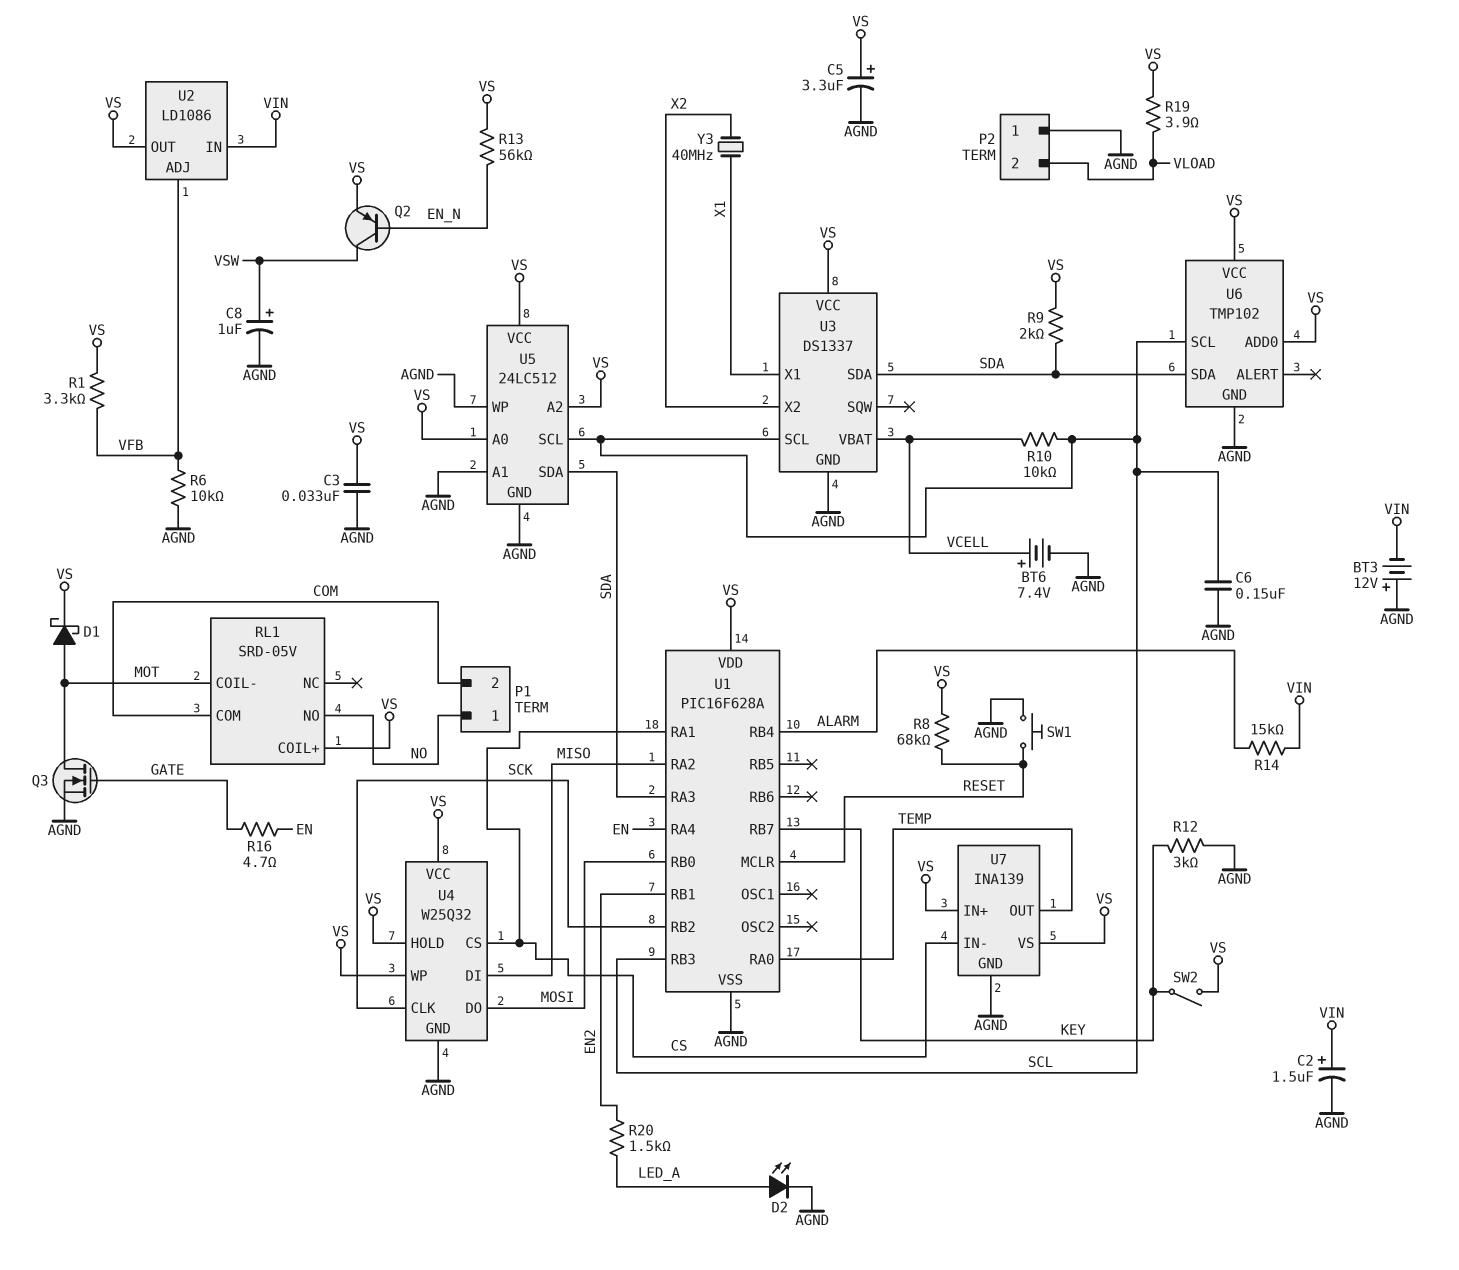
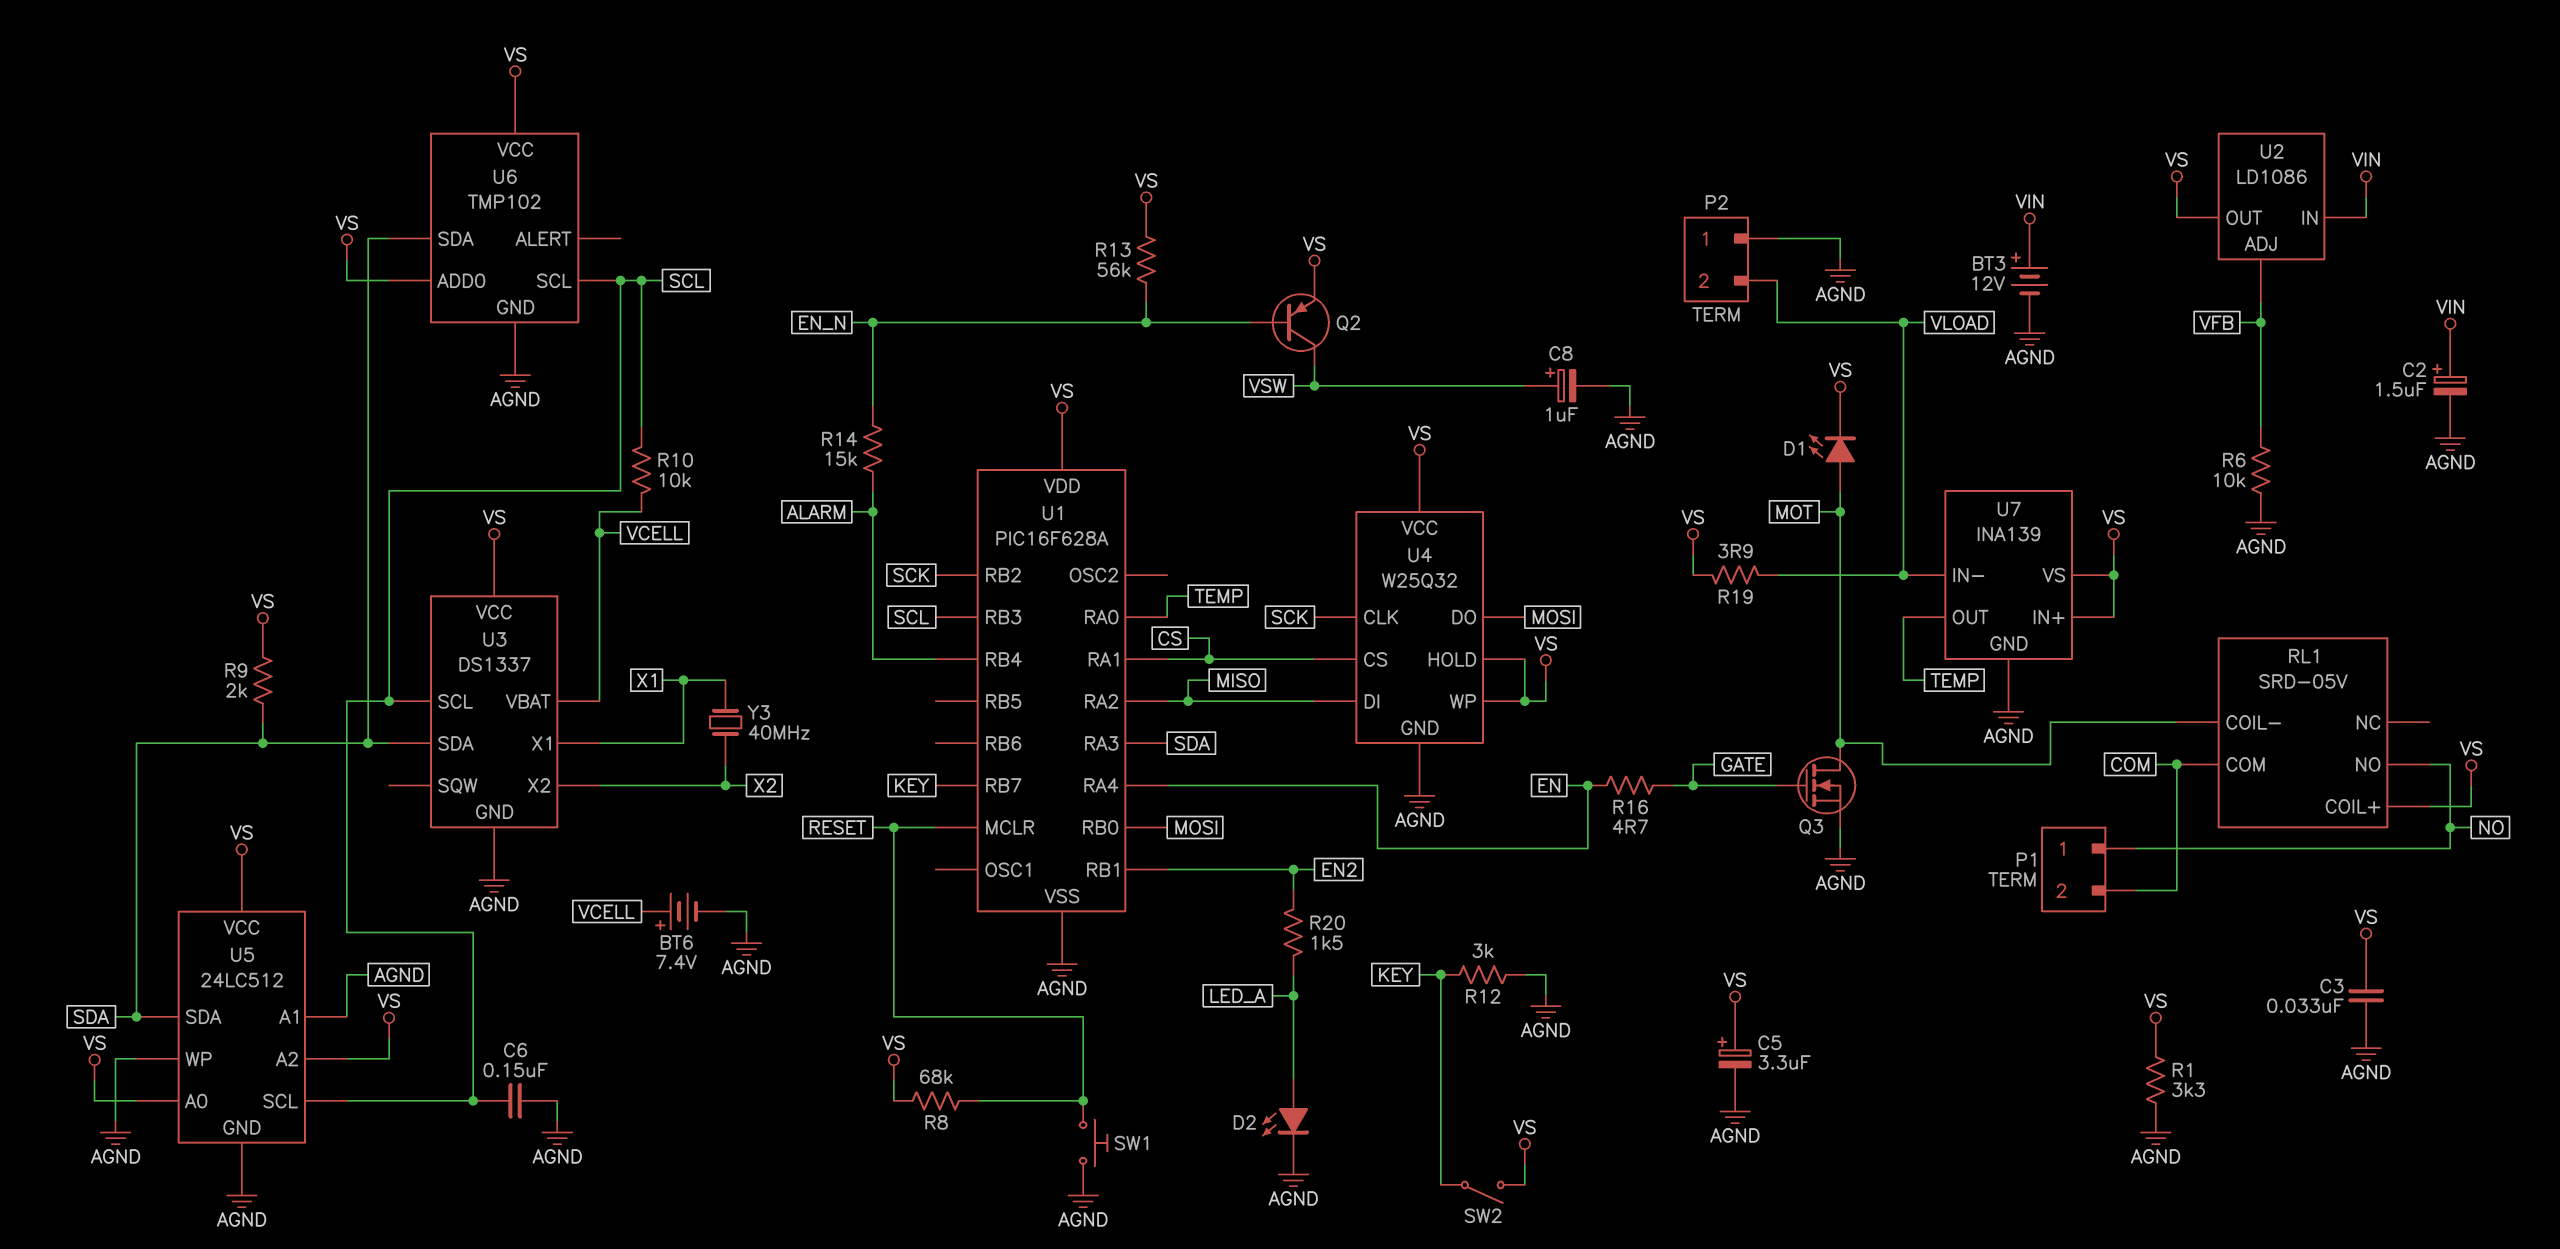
BT3: 12V (plus AGND, minus VIN) -> 12V (plus VIN, minus AGND)
D1: schottky (A MOT, K VS) -> LED (A MOT, K VS)
R1: 3.3k (VFB, VS) -> 3.3k (AGND, VS)
R14: 15k (ALARM, VIN) -> 15k (ALARM, EN_N)
U7 pin IN-: CS -> VLOAD

